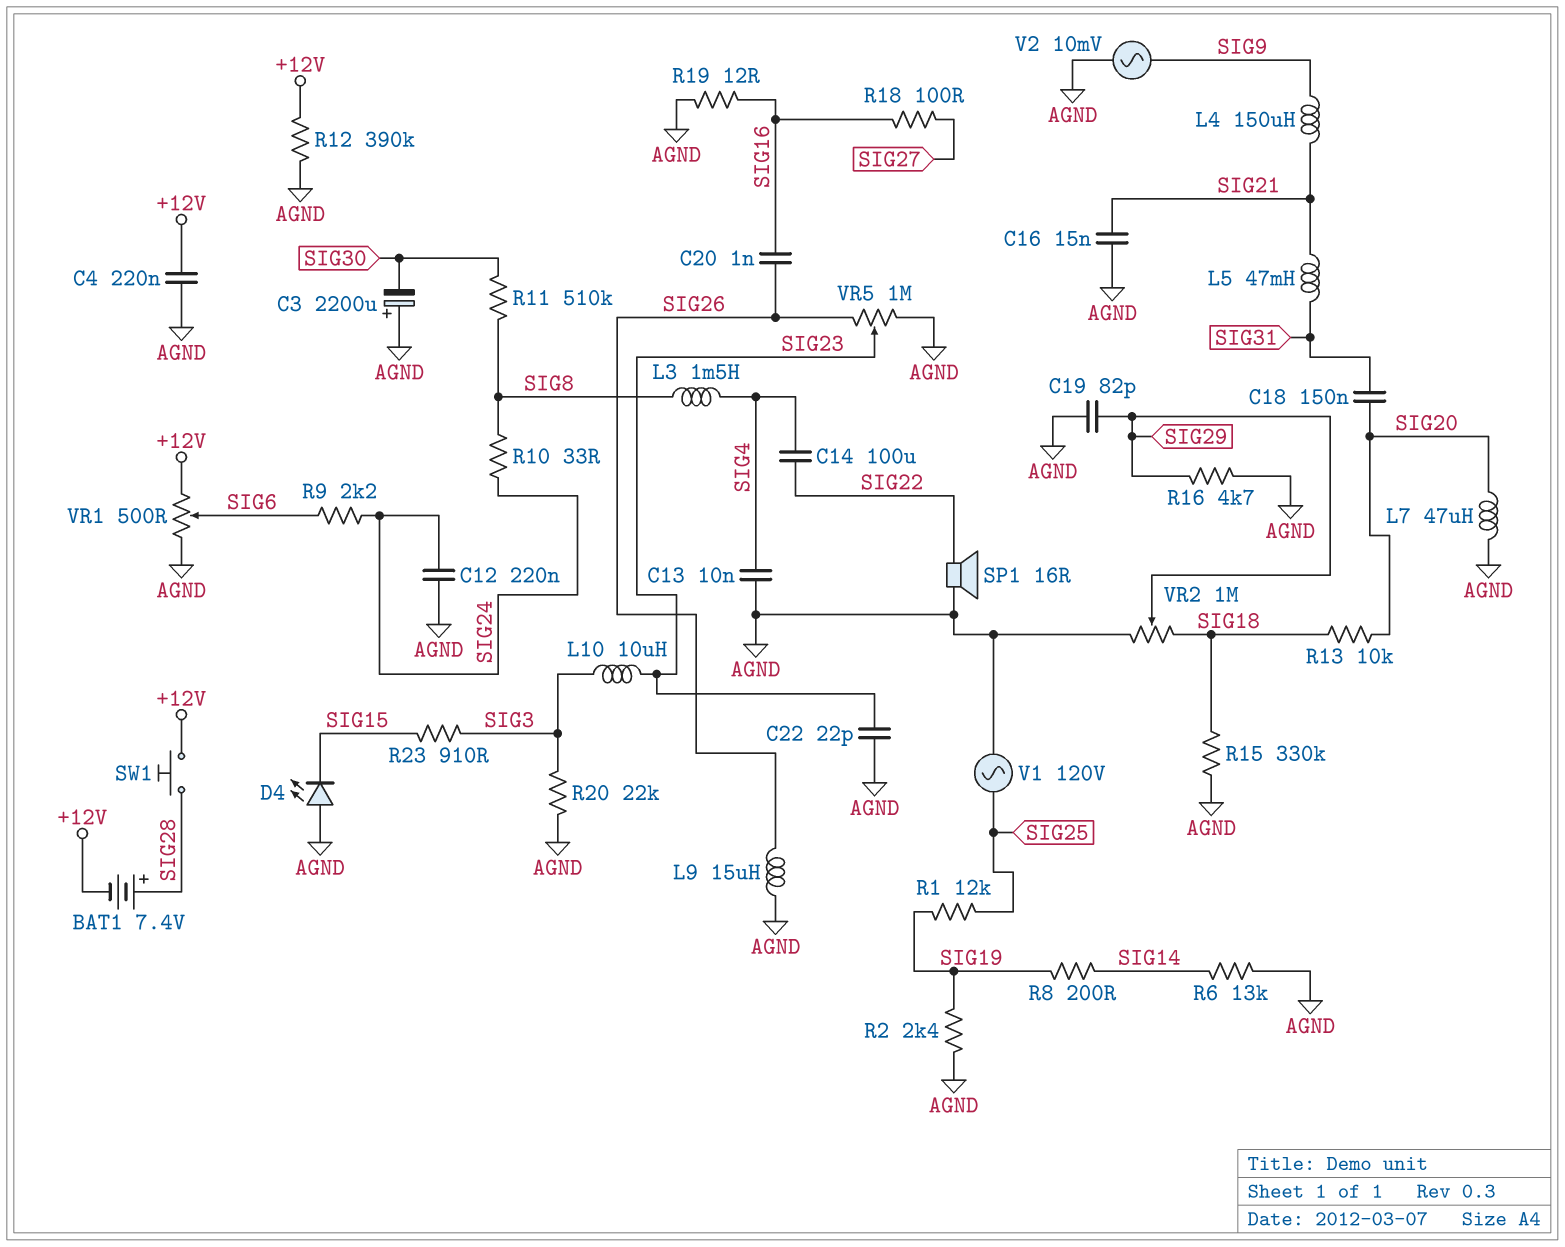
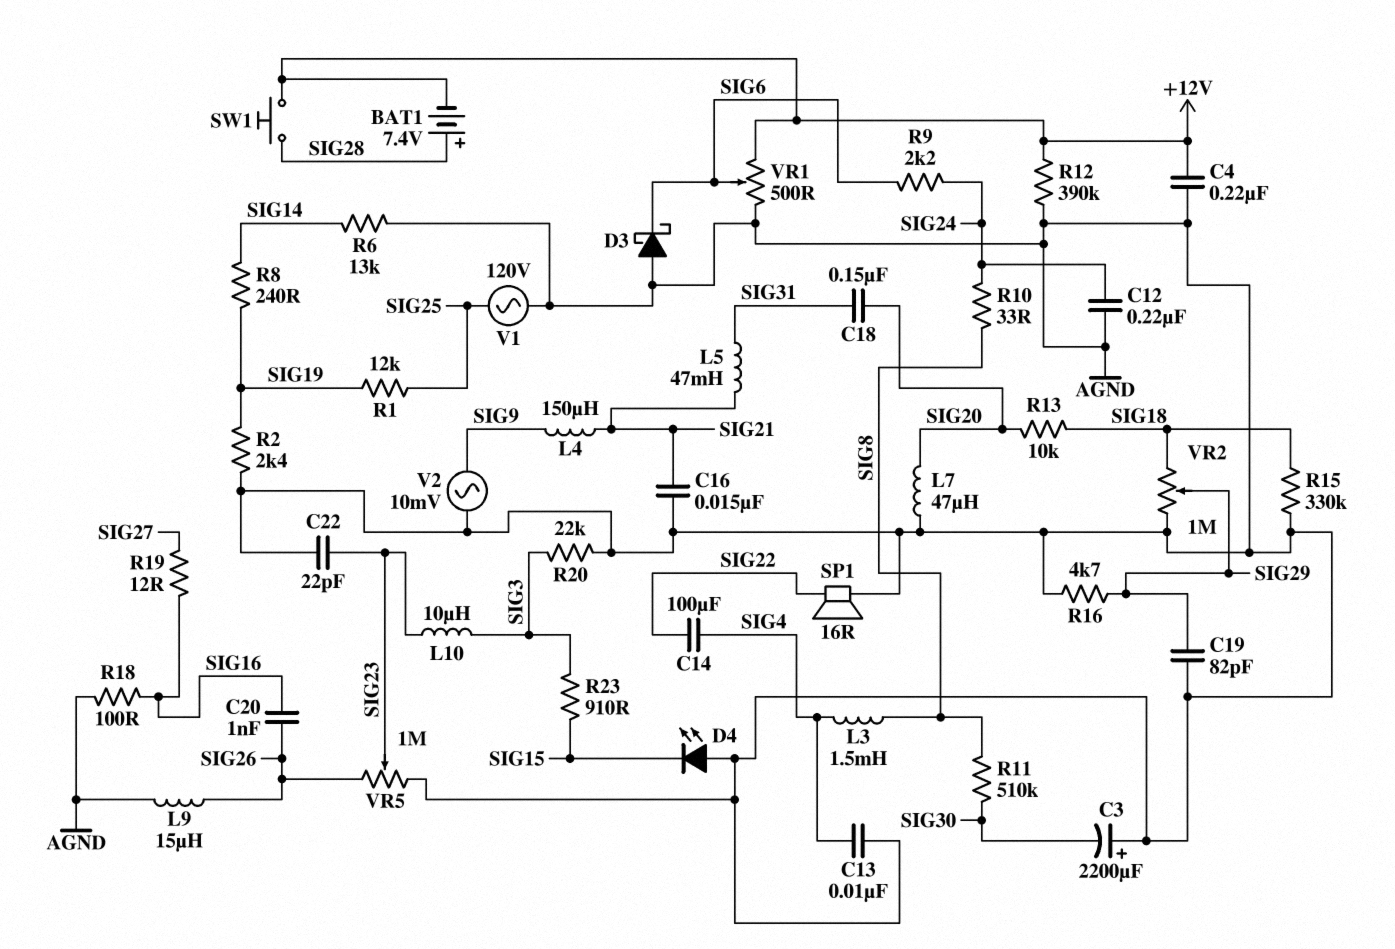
D3: none -> schottky (A AGND, K SIG6)
R8: 200 (SIG14, SIG19) -> 240 (SIG14, SIG19)
R18: 100 (SIG16, SIG27) -> 100 (AGND, SIG16)
R19: 12 (AGND, SIG16) -> 12 (SIG16, SIG27)

